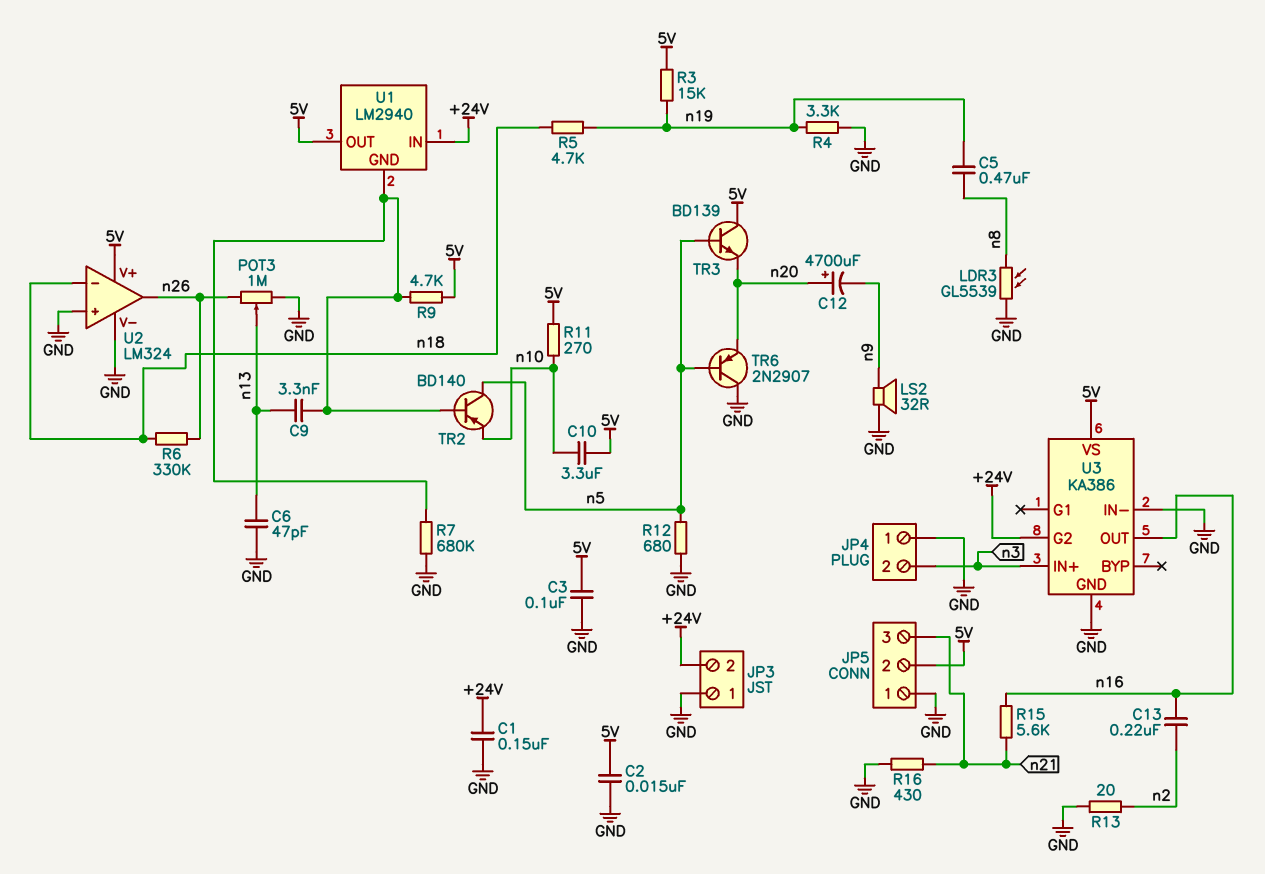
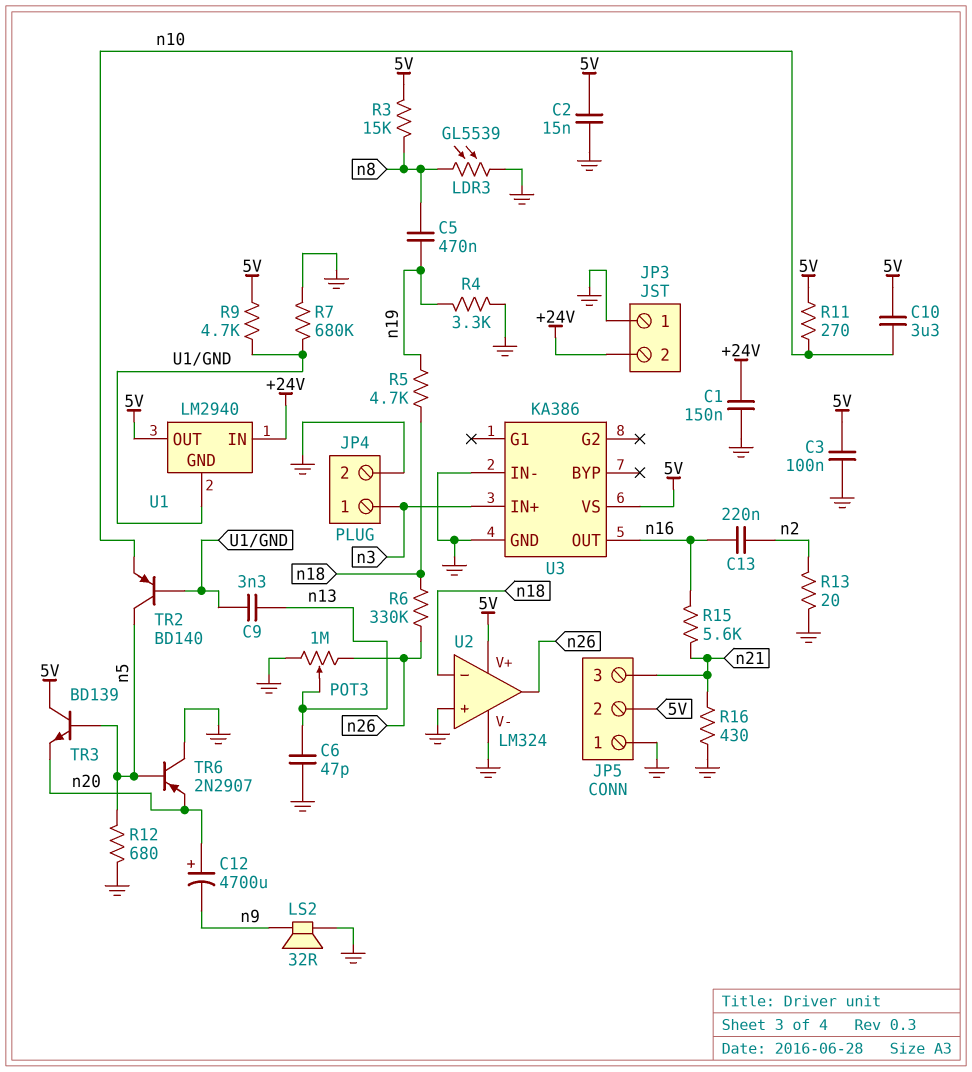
JP4 pin 1: GND -> n3
JP4 pin 2: n3 -> GND
R3: 15k (5V, n19) -> 15k (5V, n8)
U3 pin G2: +24V -> none

